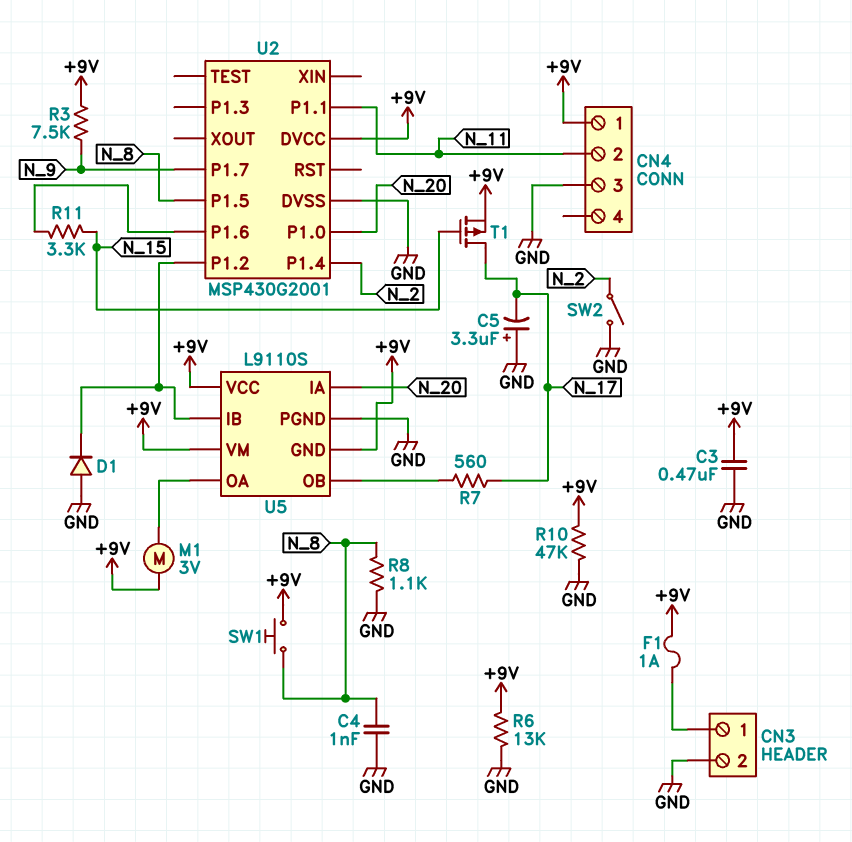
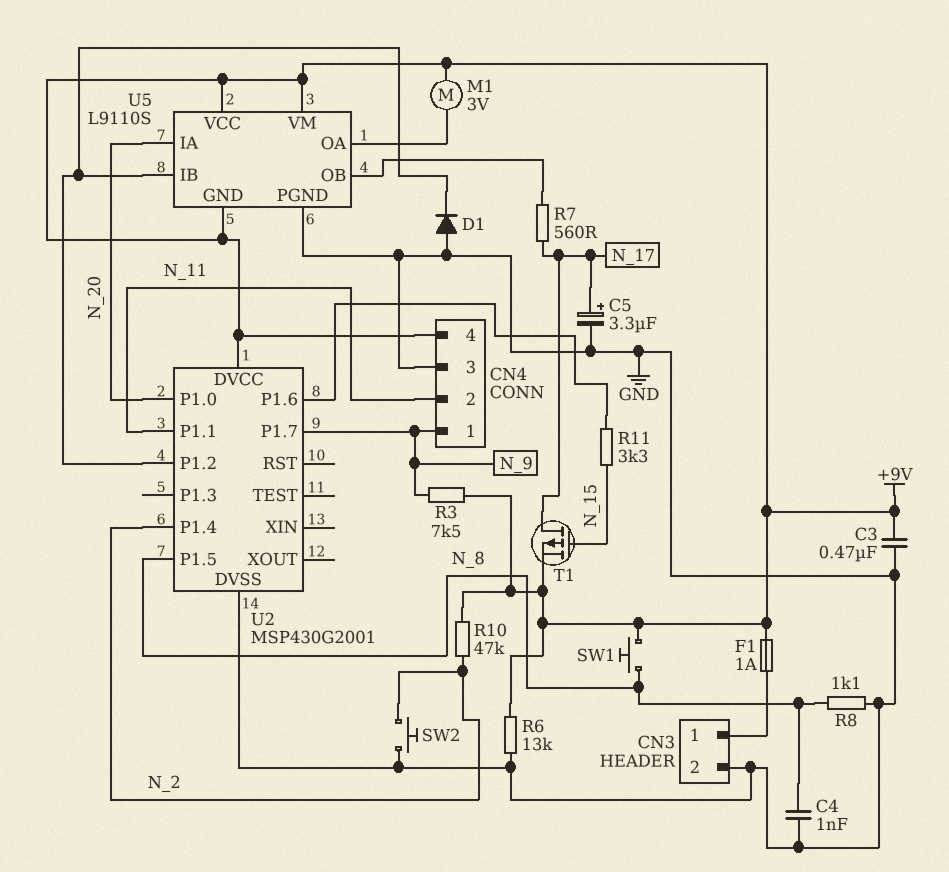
C5: 3.3uF (plus GND, minus N_17) -> 3.3uF (plus N_17, minus GND)
CN4 pin 1: +9V -> N_9
CN4 pin 4: none -> +9V
R10: 47k (+9V, GND) -> 47k (+9V, N_2)
SW2: switch (GND, N_2) -> button (GND, N_2)

